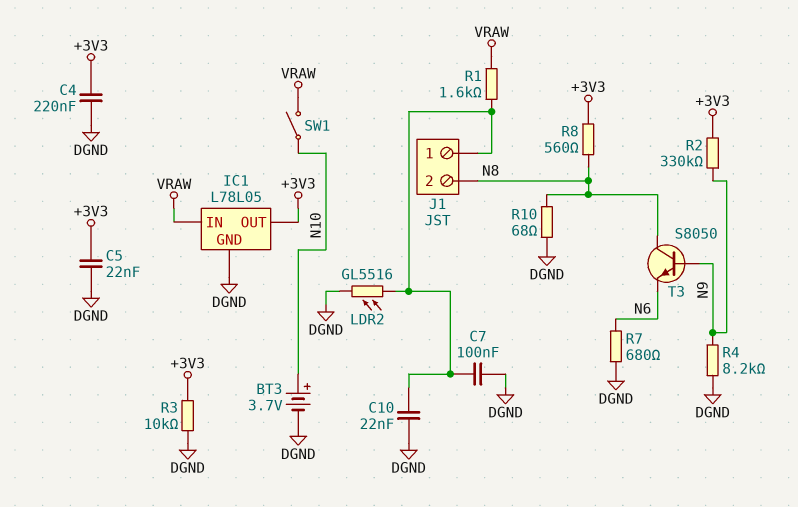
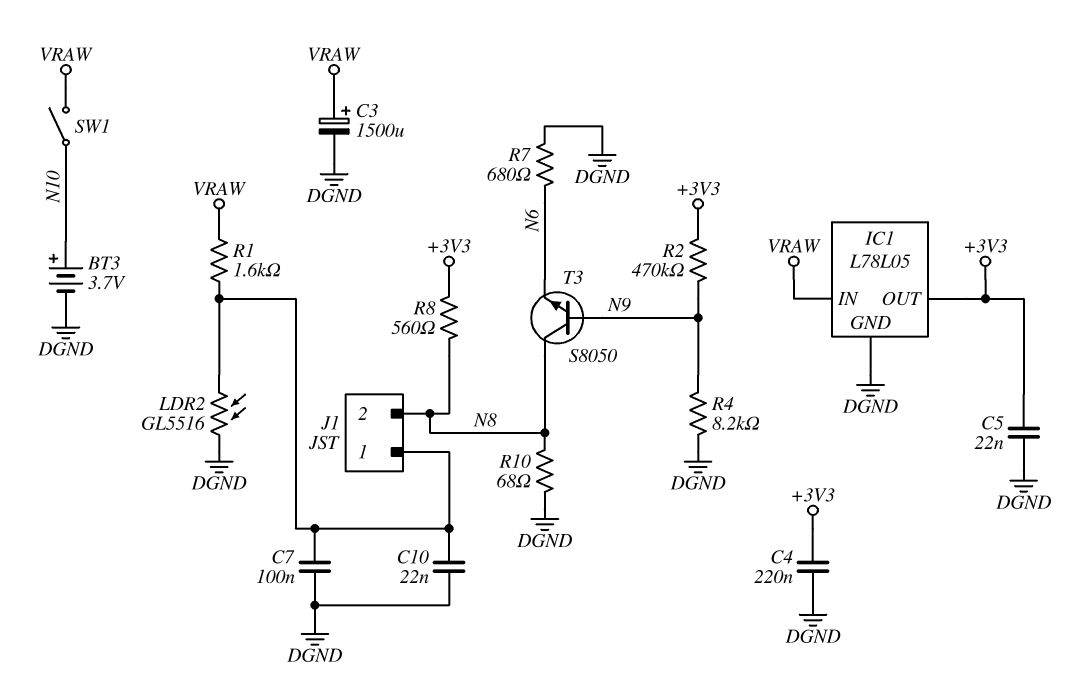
C3: none -> 1500uF (plus VRAW, minus DGND)
R2: 330k (+3V3, N9) -> 470k (+3V3, N9)
R3: 10k (+3V3, DGND) -> none

